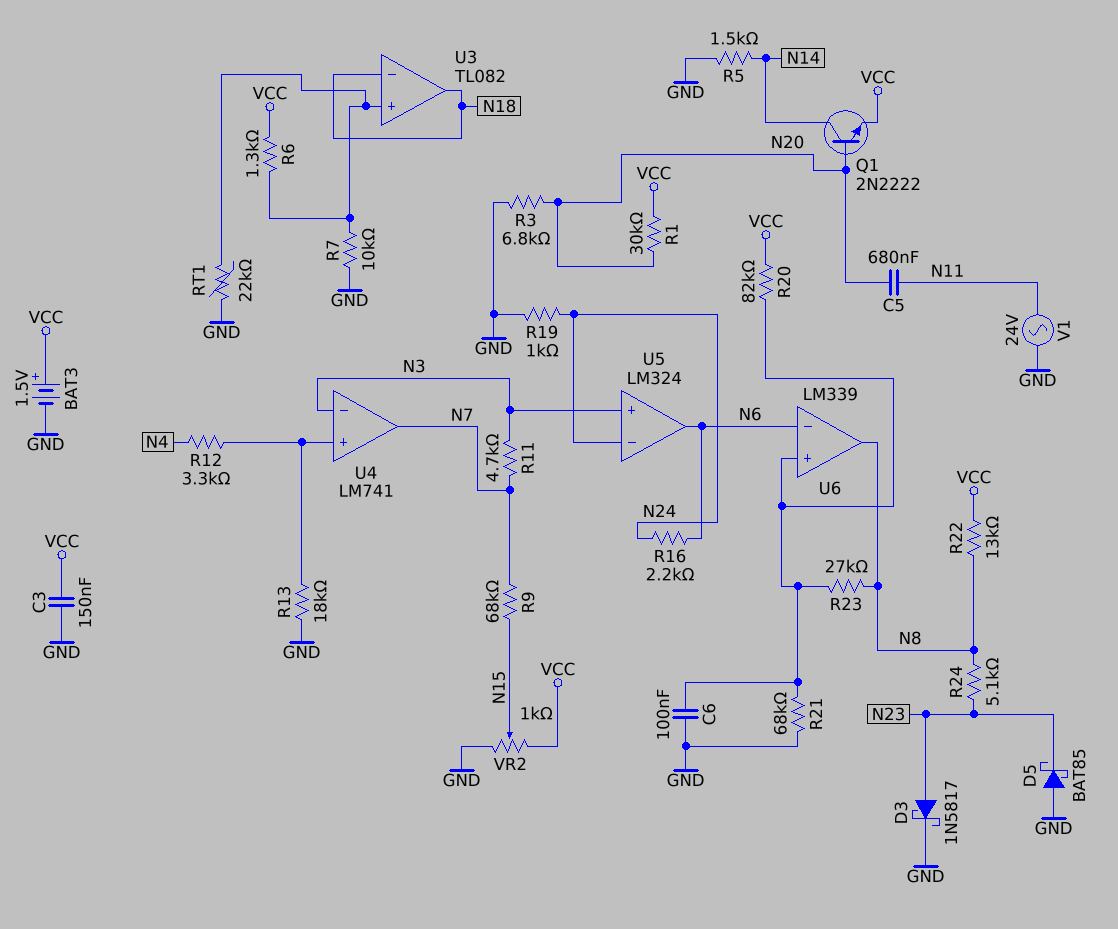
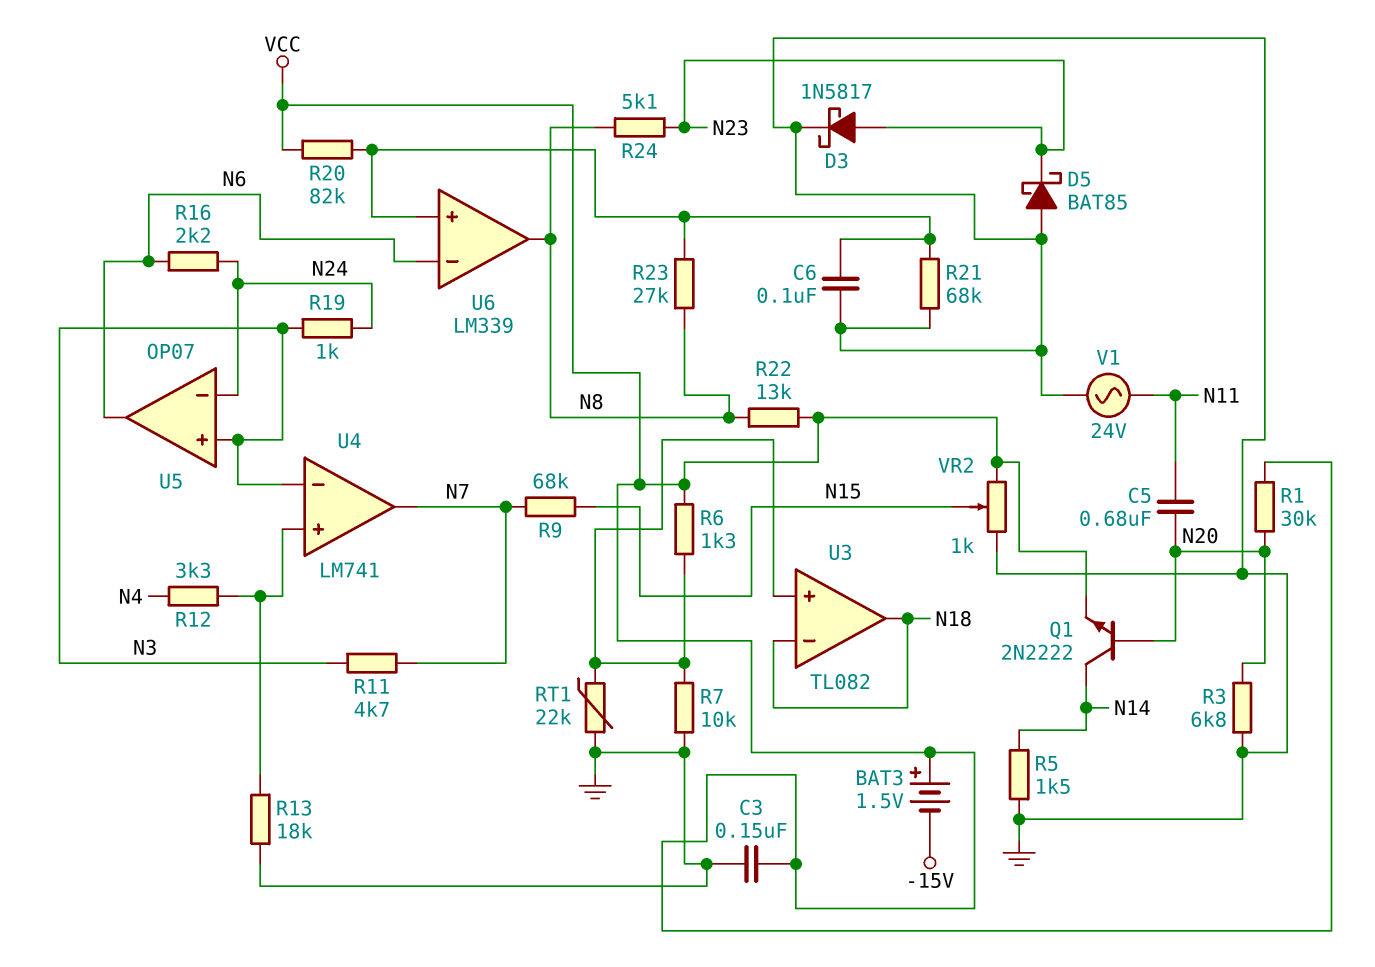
BAT3: 1.5V (plus VCC, minus GND) -> 1.5V (plus VCC, minus -15V)
R19: 1k (GND, N24) -> 1k (N3, N24)
U5: LM324 -> OP07

